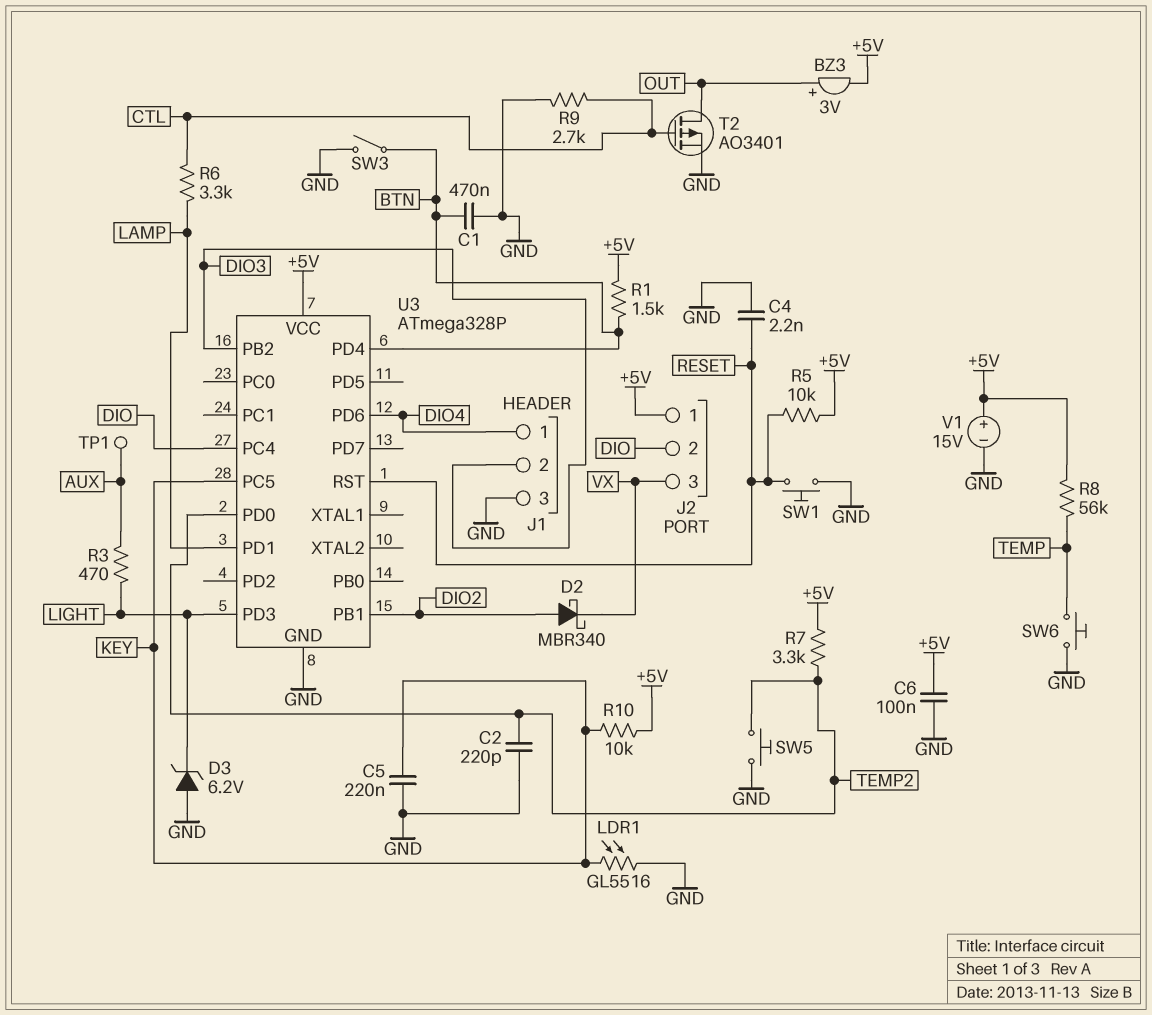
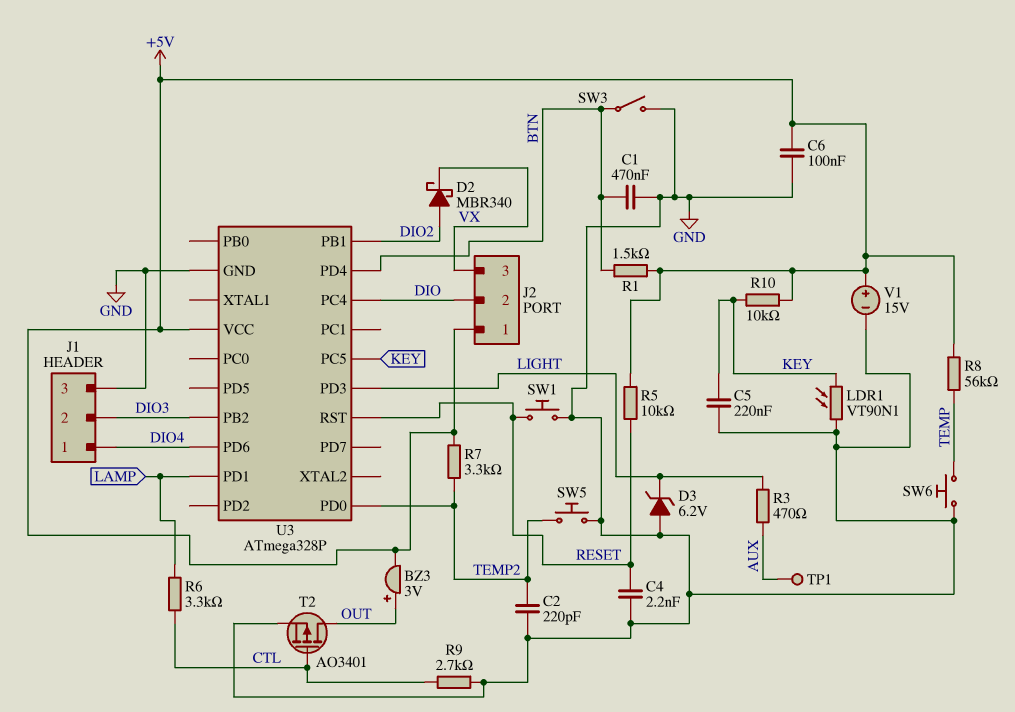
LDR1: GL5516 (GND, KEY) -> VT90N1 (GND, KEY)

